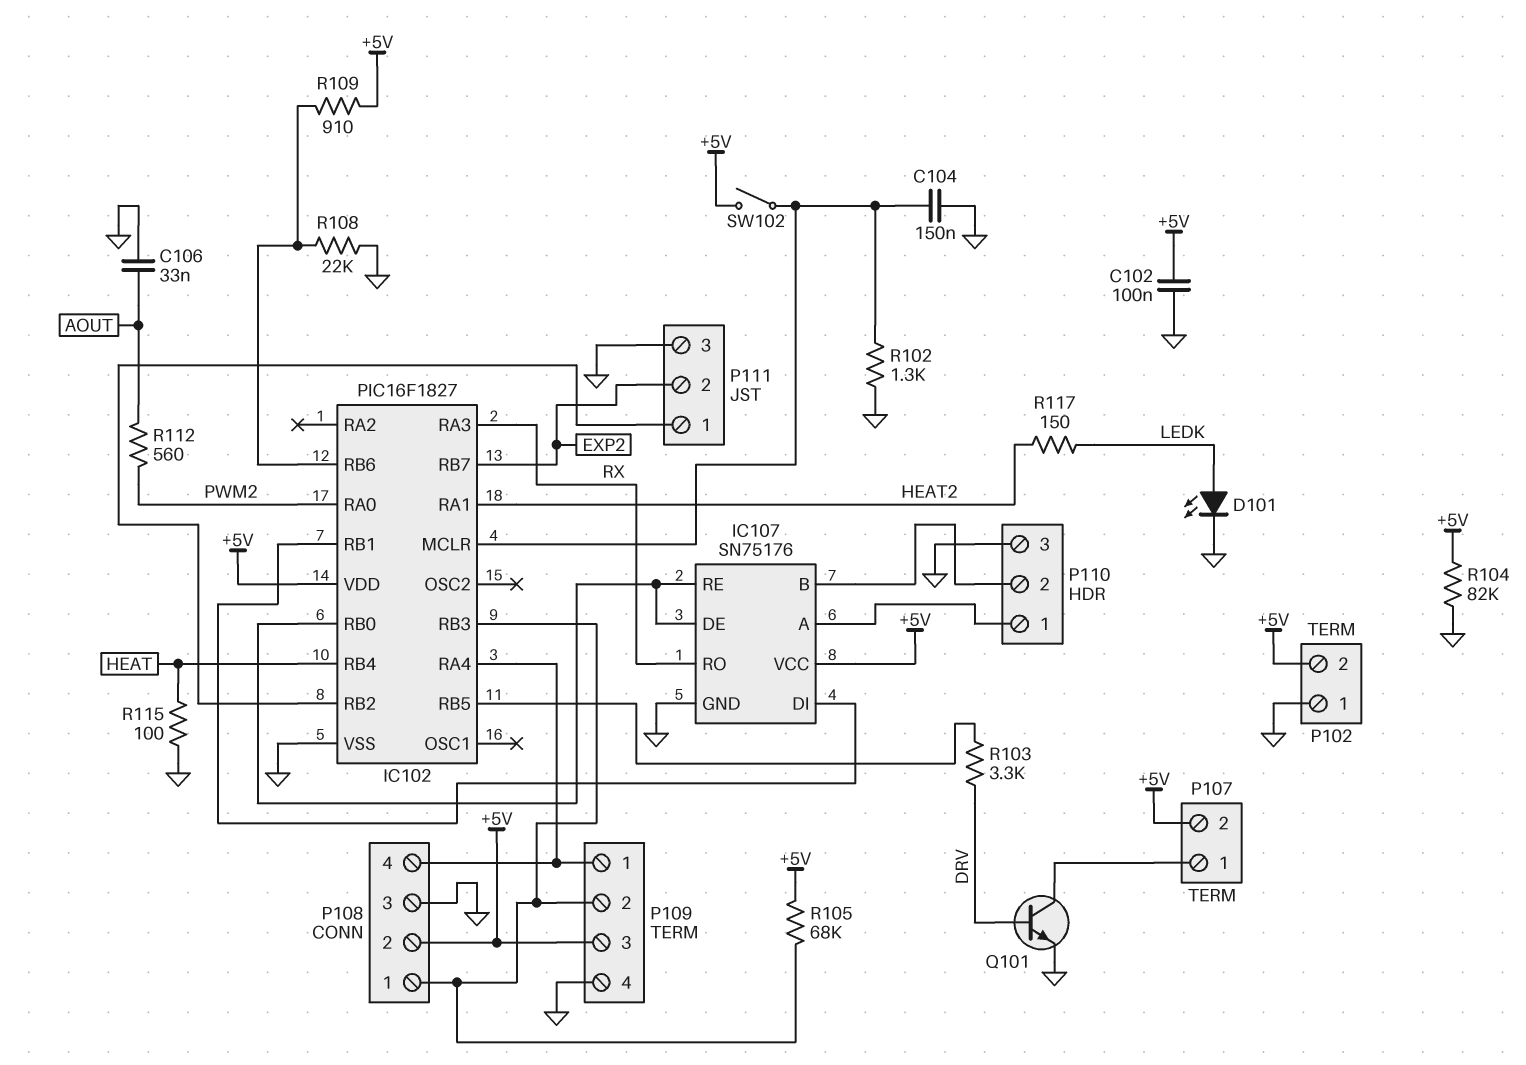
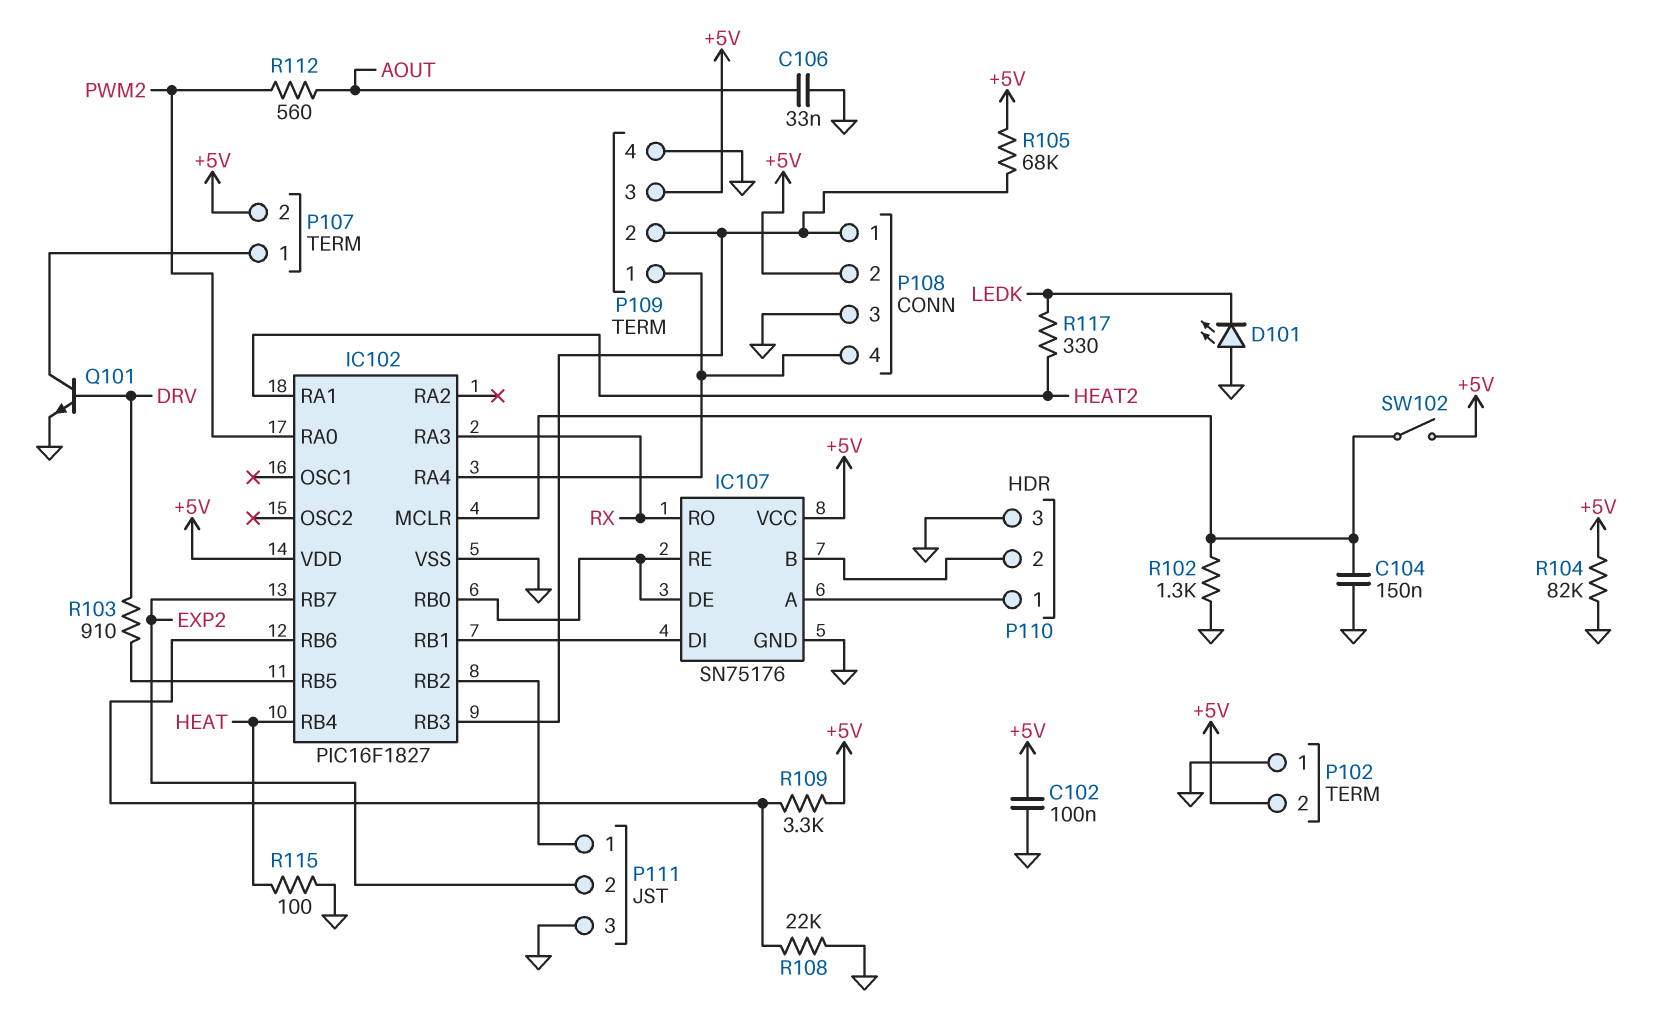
D101: LED (A LEDK, K GND) -> LED (A GND, K LEDK)
R103: 3.3k (DRV, IC102/RB5) -> 910 (DRV, IC102/RB5)
R109: 910 (+5V, IC102/RB6) -> 3.3k (+5V, IC102/RB6)
R117: 150 (HEAT2, LEDK) -> 330 (HEAT2, LEDK)

